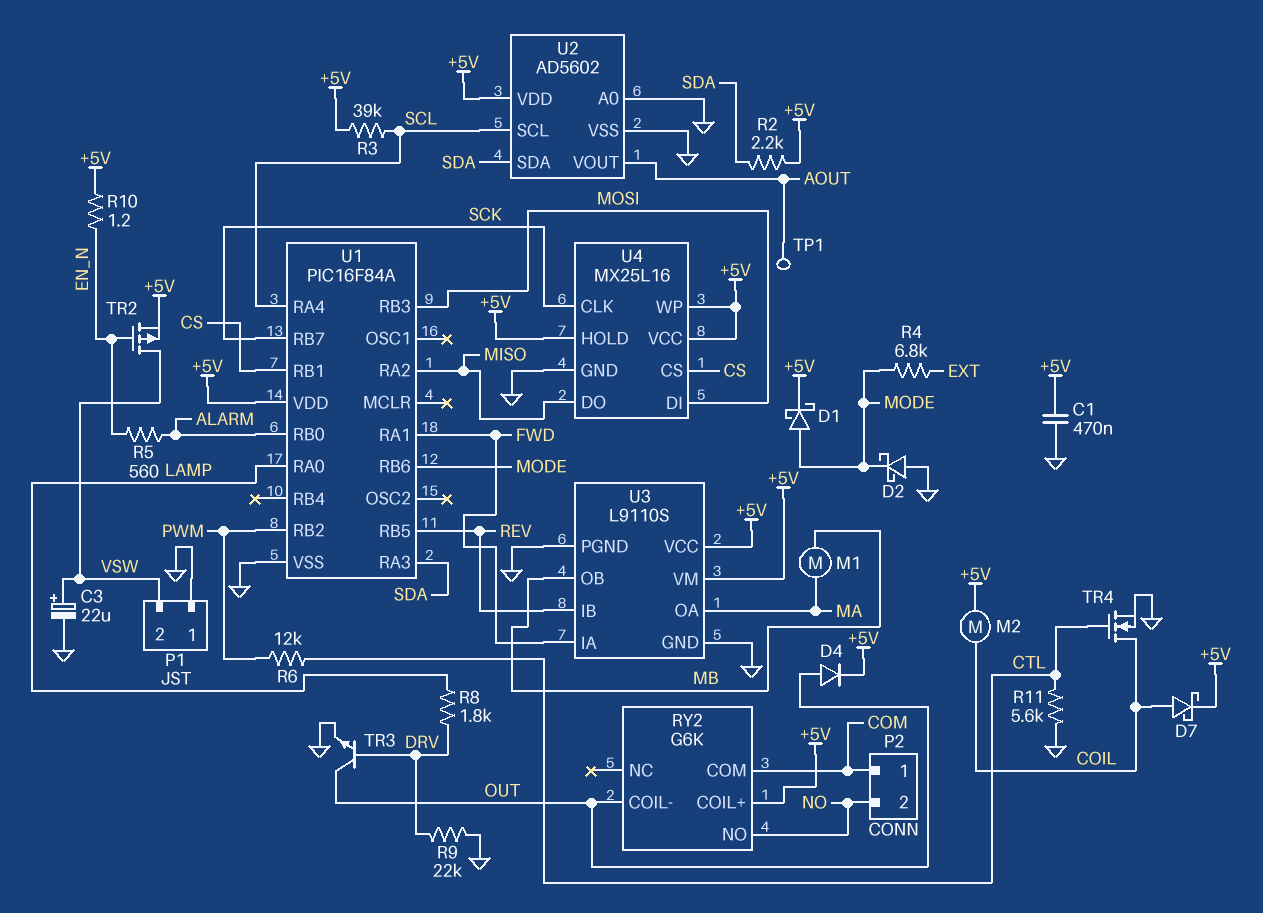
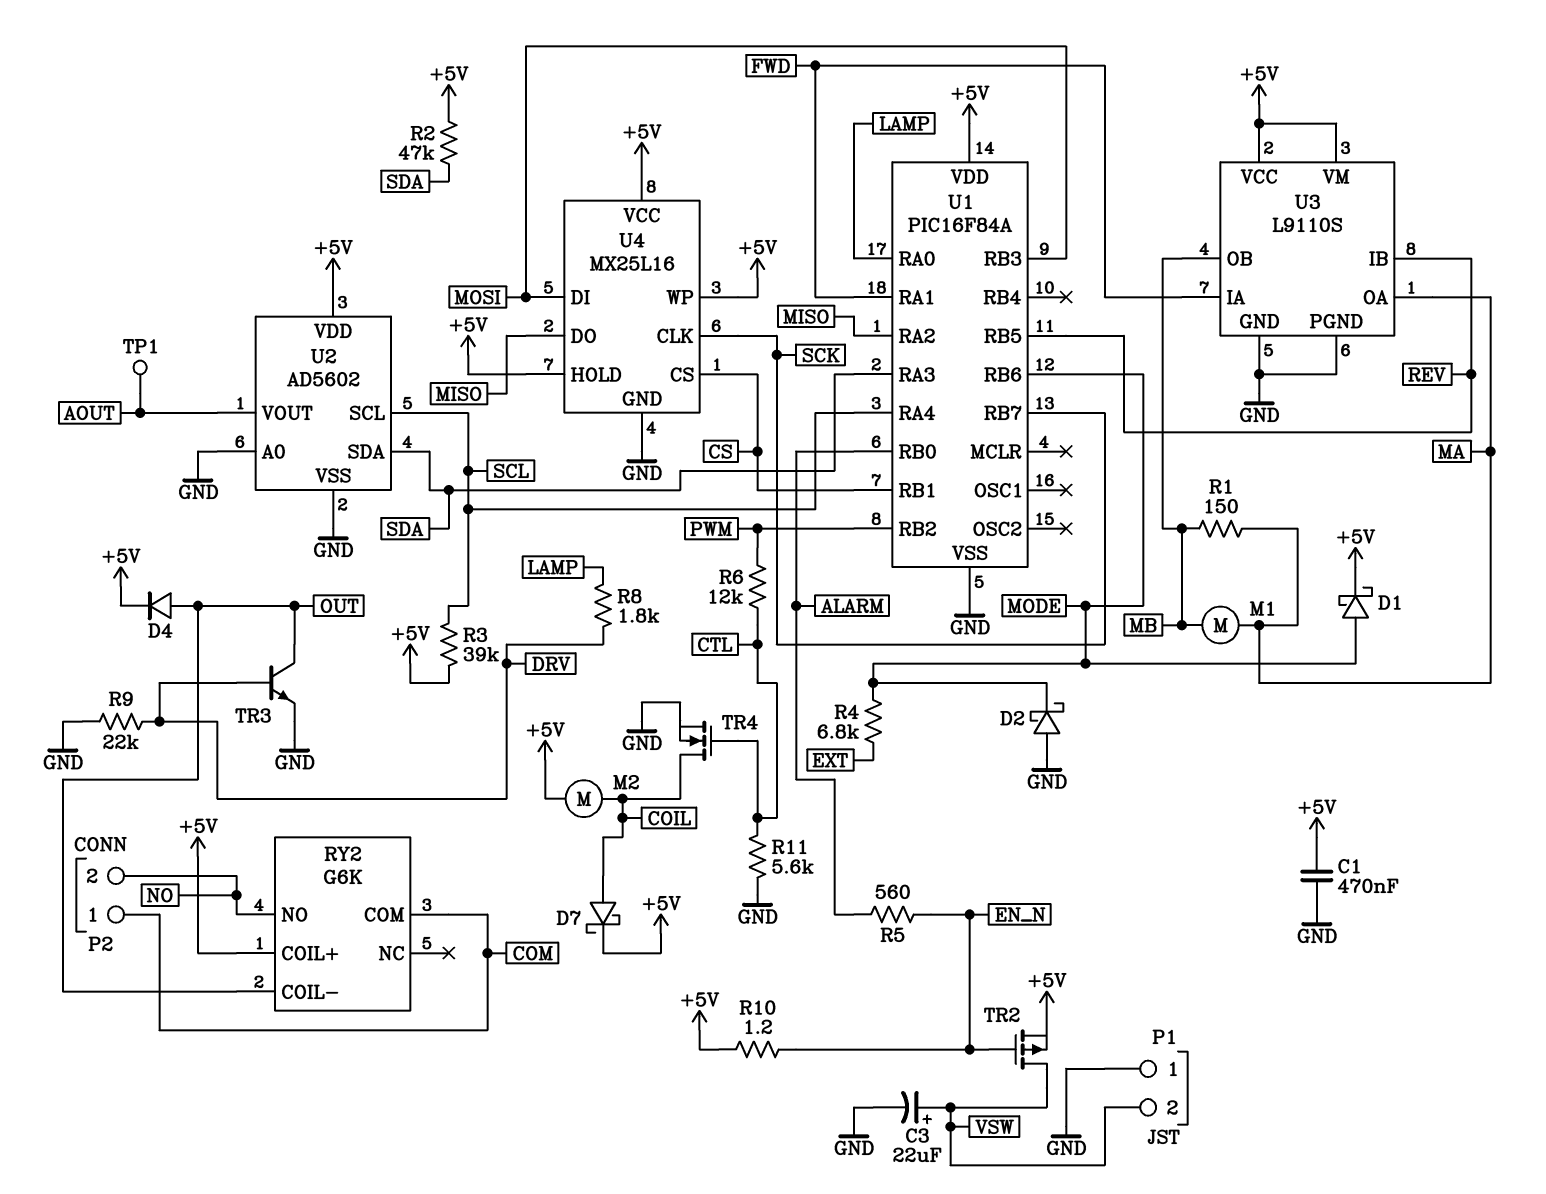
R1: none -> 150 (MA, MB)
R2: 2.2k (+5V, SDA) -> 47k (+5V, SDA)

